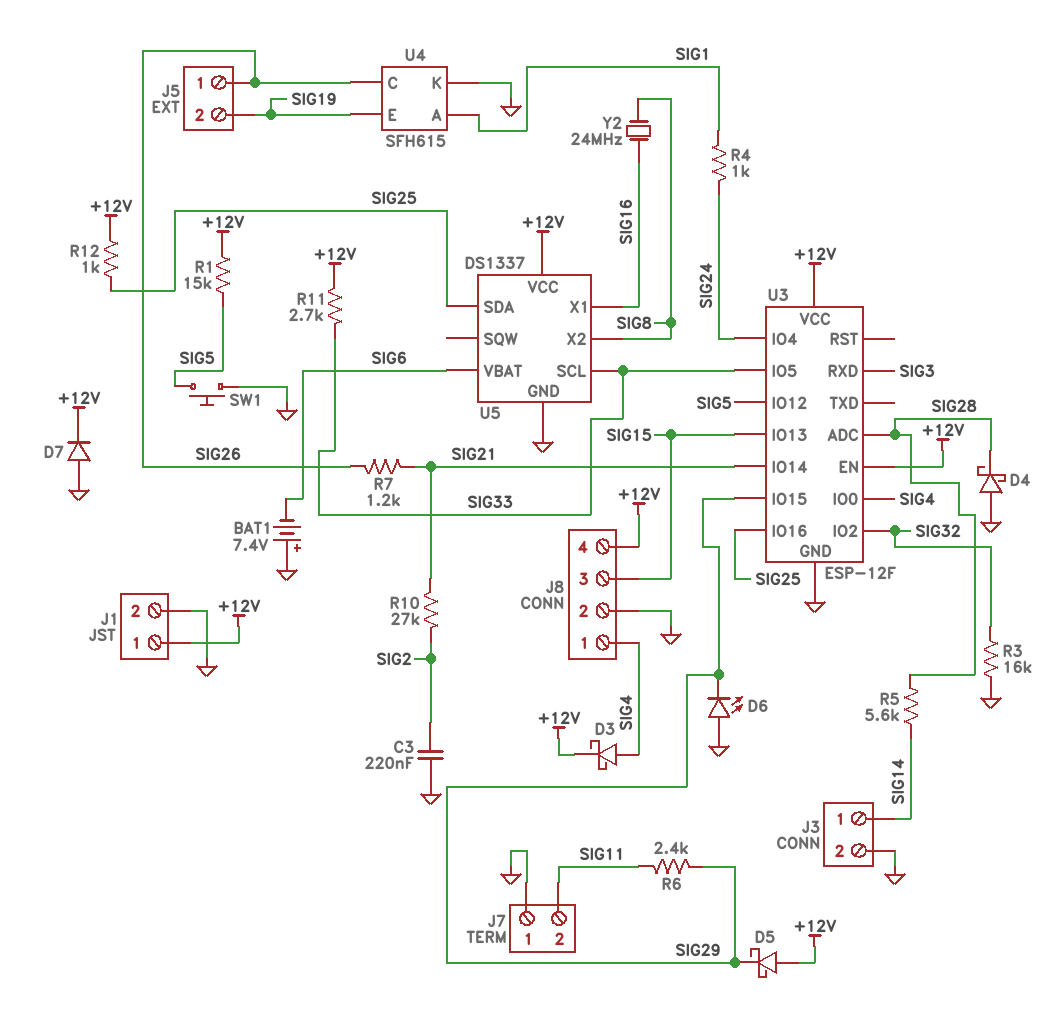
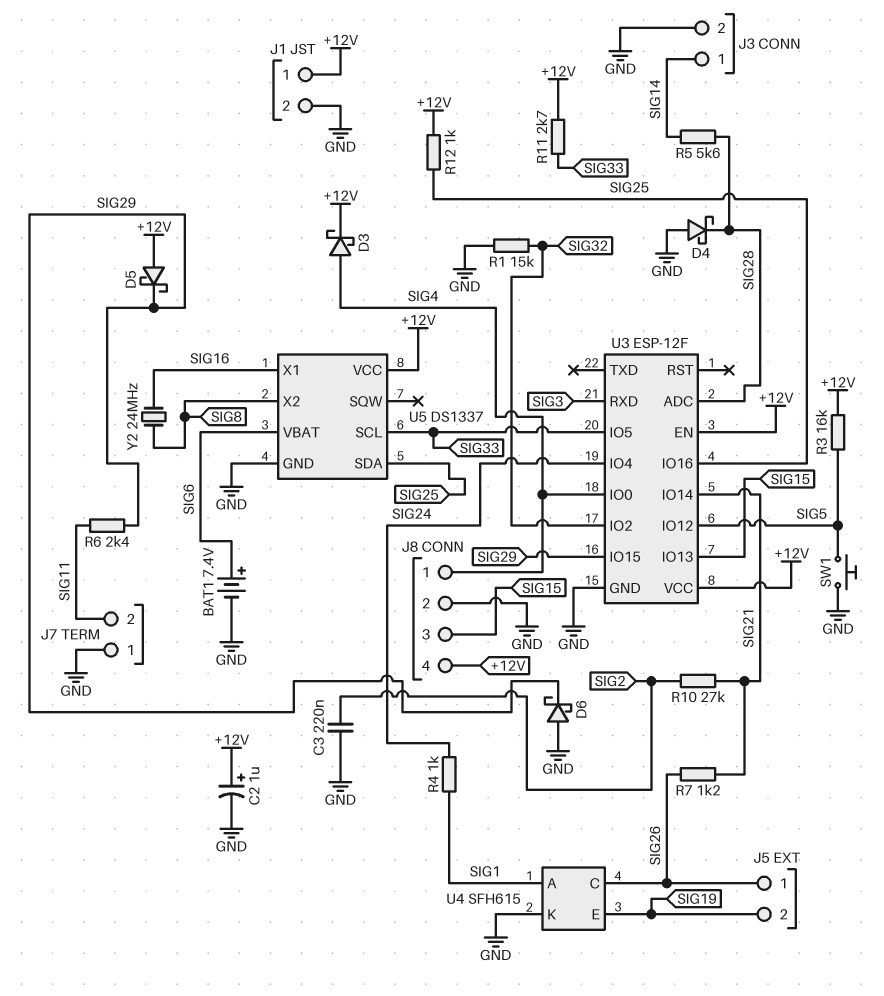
BAT1: 7.4V (plus GND, minus SIG6) -> 7.4V (plus SIG6, minus GND)
C2: none -> 1uF (plus +12V, minus GND)
D6: LED (A GND, K SIG29) -> schottky (A GND, K SIG29)
D7: diode (A GND, K +12V) -> none
R1: 15k (+12V, SIG5) -> 15k (GND, SIG32)
R3: 16k (GND, SIG32) -> 16k (+12V, SIG5)

